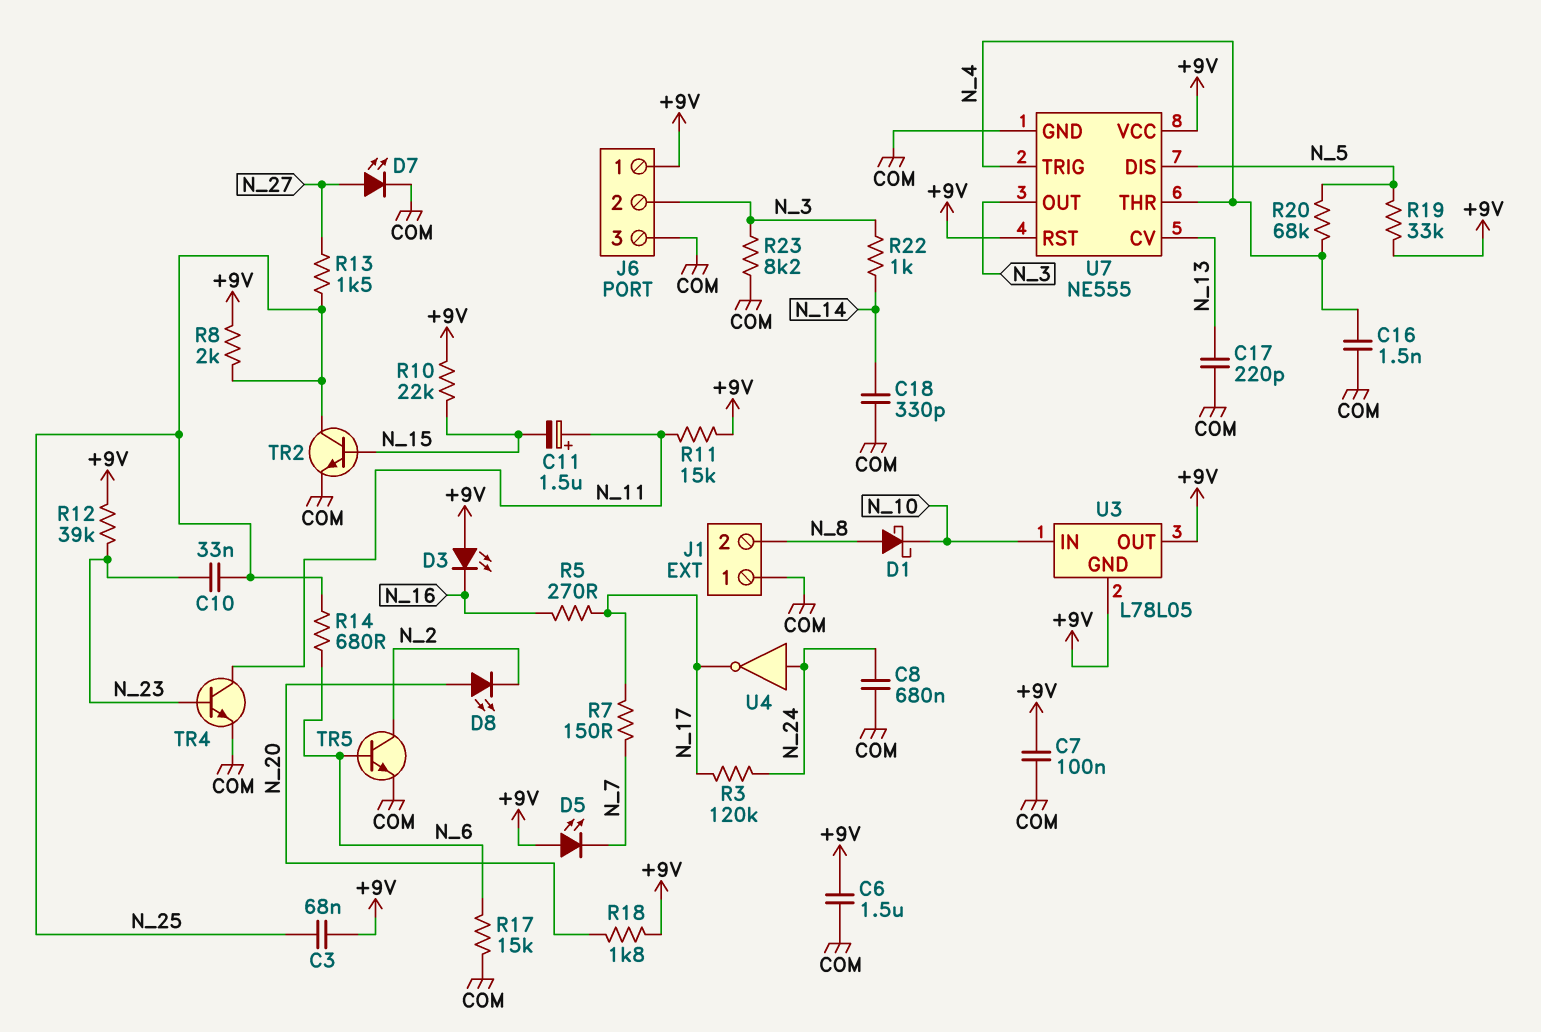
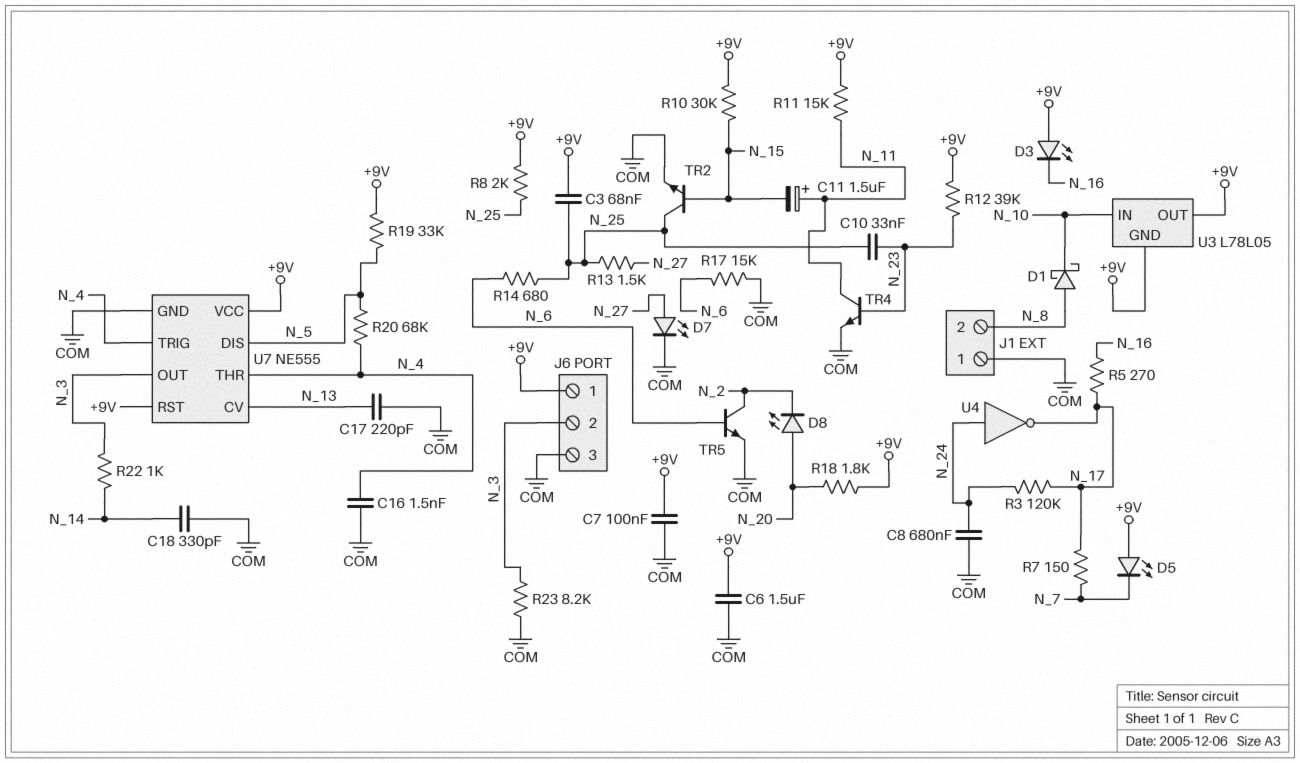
R10: 22k (+9V, N_15) -> 30k (+9V, N_15)

